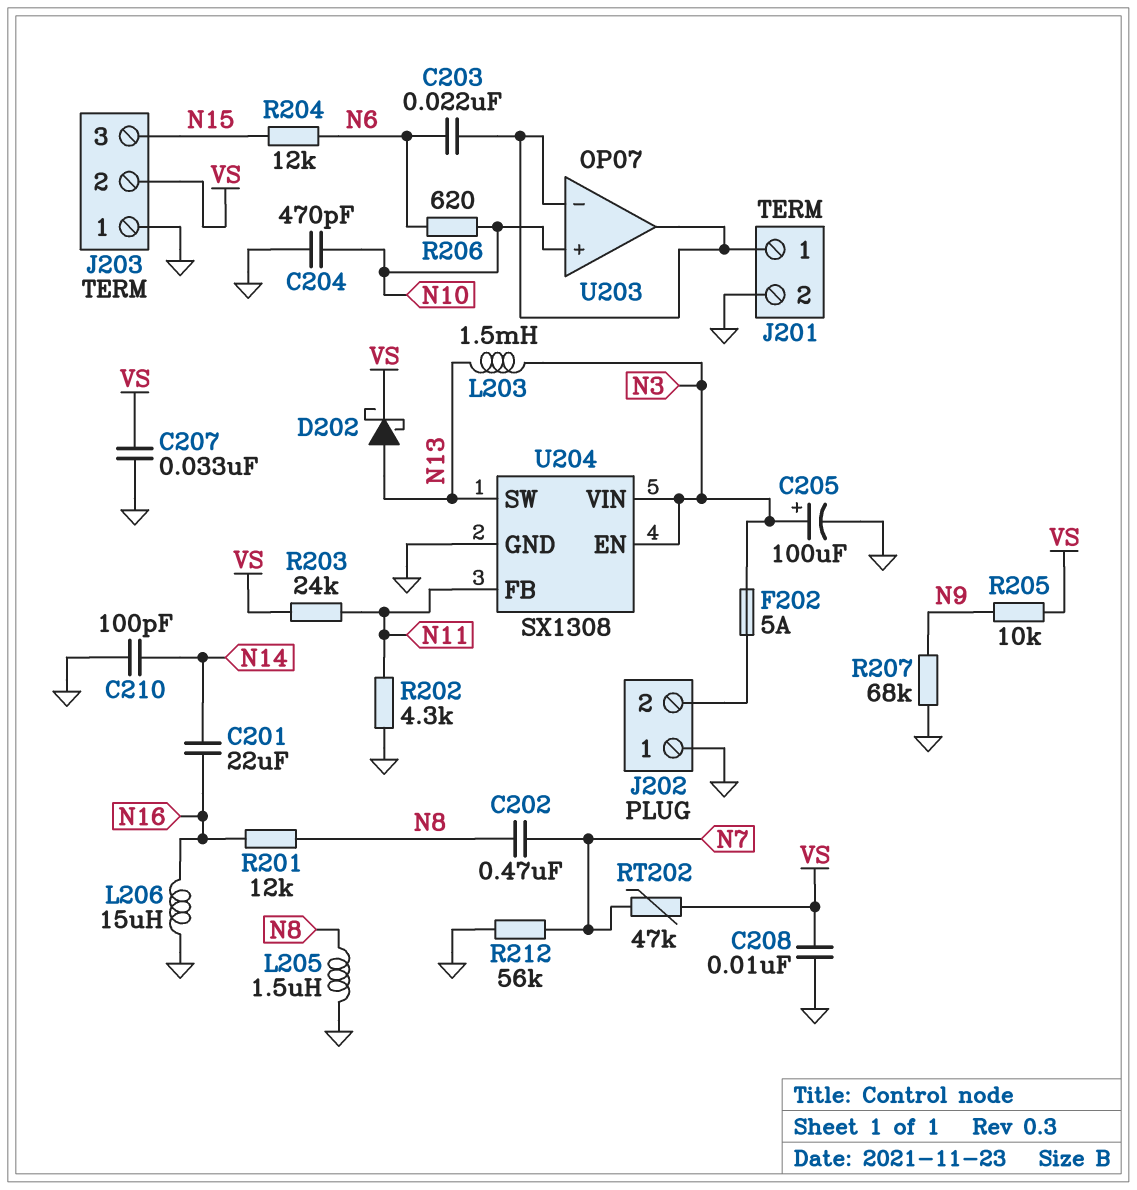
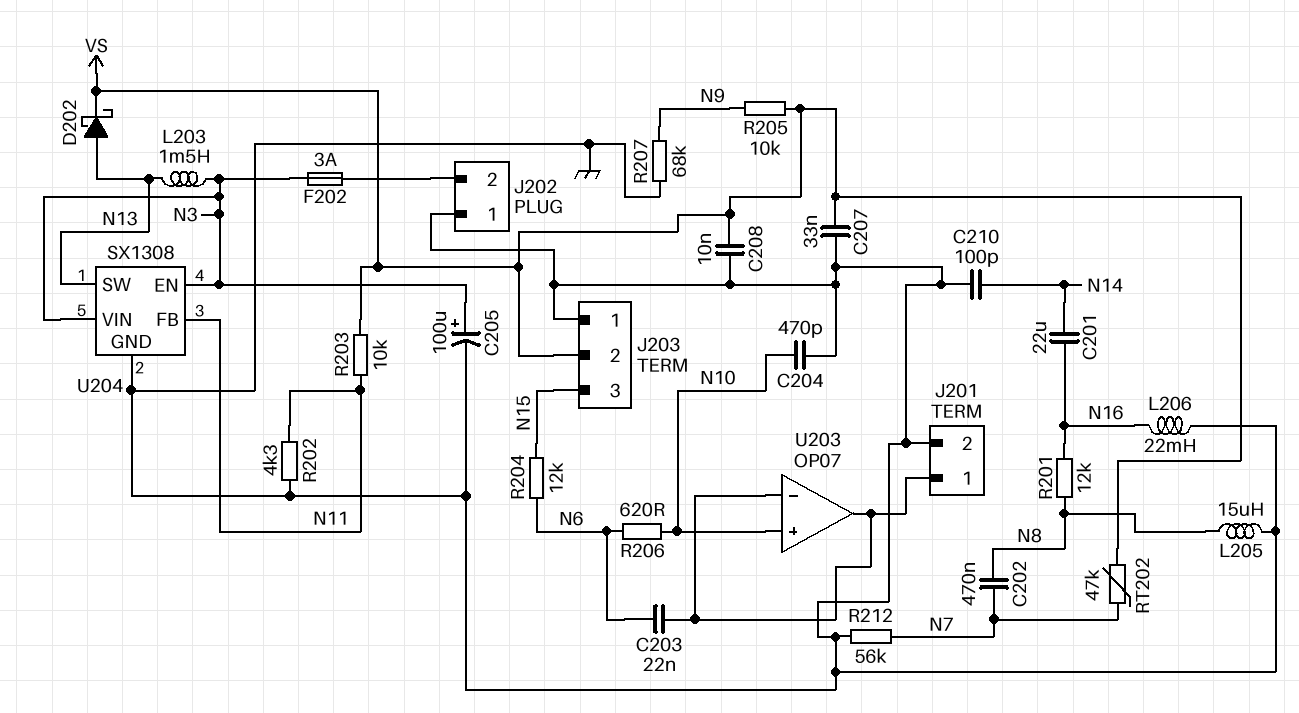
F202: 5A (J202/2, N3) -> 3A (J202/2, N3)
L205: 1.5uH (GND, N8) -> 15uH (GND, N8)
L206: 15uH (GND, N16) -> 22mH (GND, N16)
R203: 24k (N11, VS) -> 10k (N11, VS)

